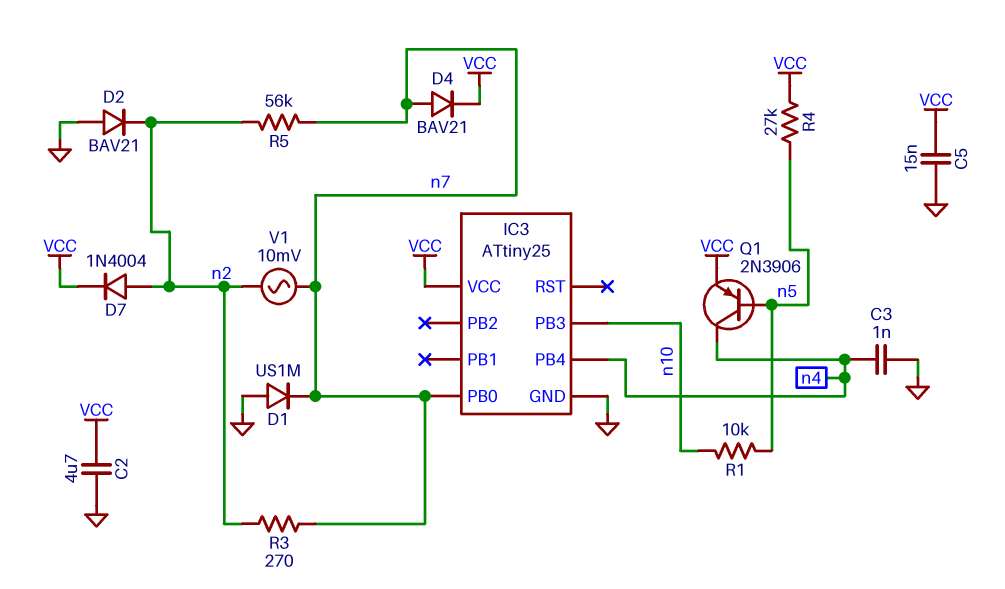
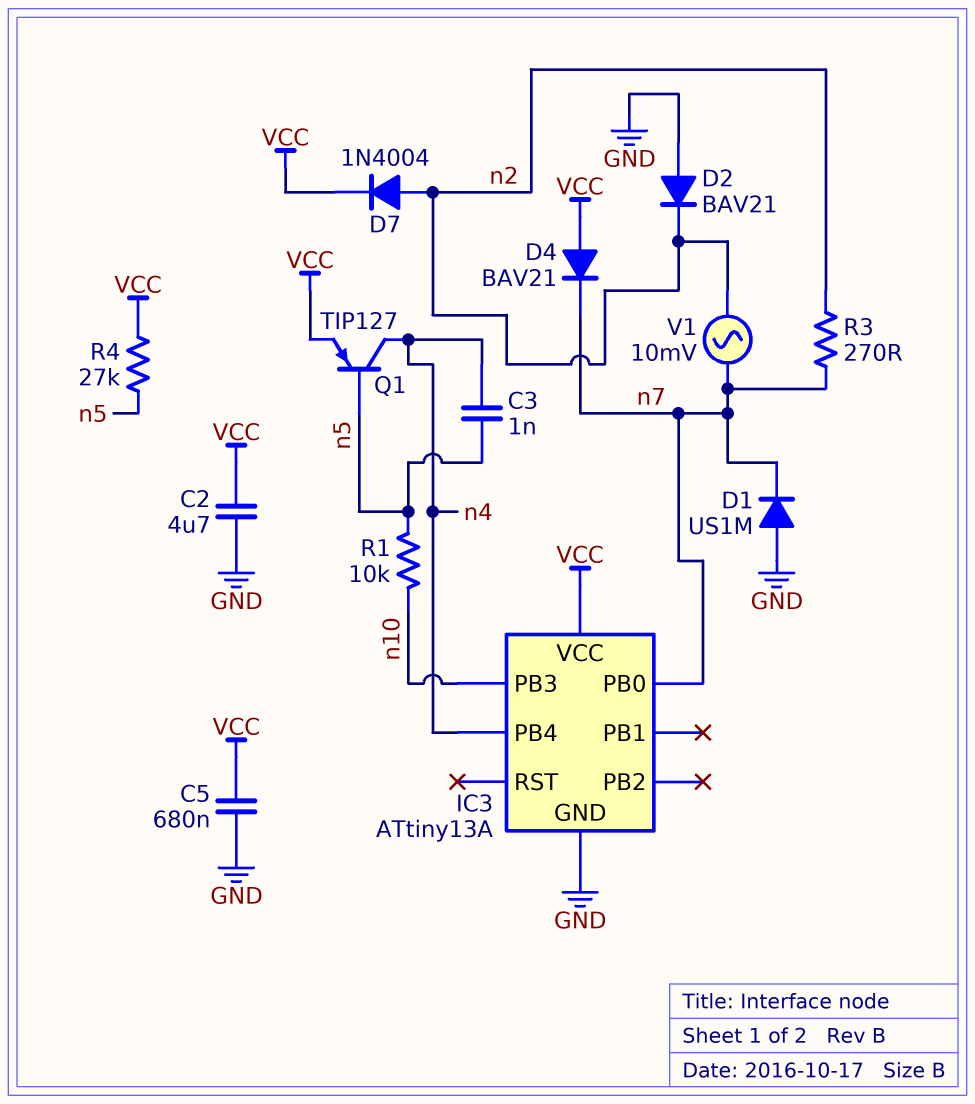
C3: 1nF (GND, n4) -> 1nF (n4, n5)
C5: 15nF (GND, VCC) -> 680nF (GND, VCC)
D4: diode BAV21 (A n7, K VCC) -> diode BAV21 (A VCC, K n7)
IC3: ATtiny25 -> ATtiny13A
Q1: PNP 2N3906 (B n5, C n4, E VCC) -> PNP TIP127 (B n5, C n4, E VCC)
R5: 56k (n2, n7) -> none

